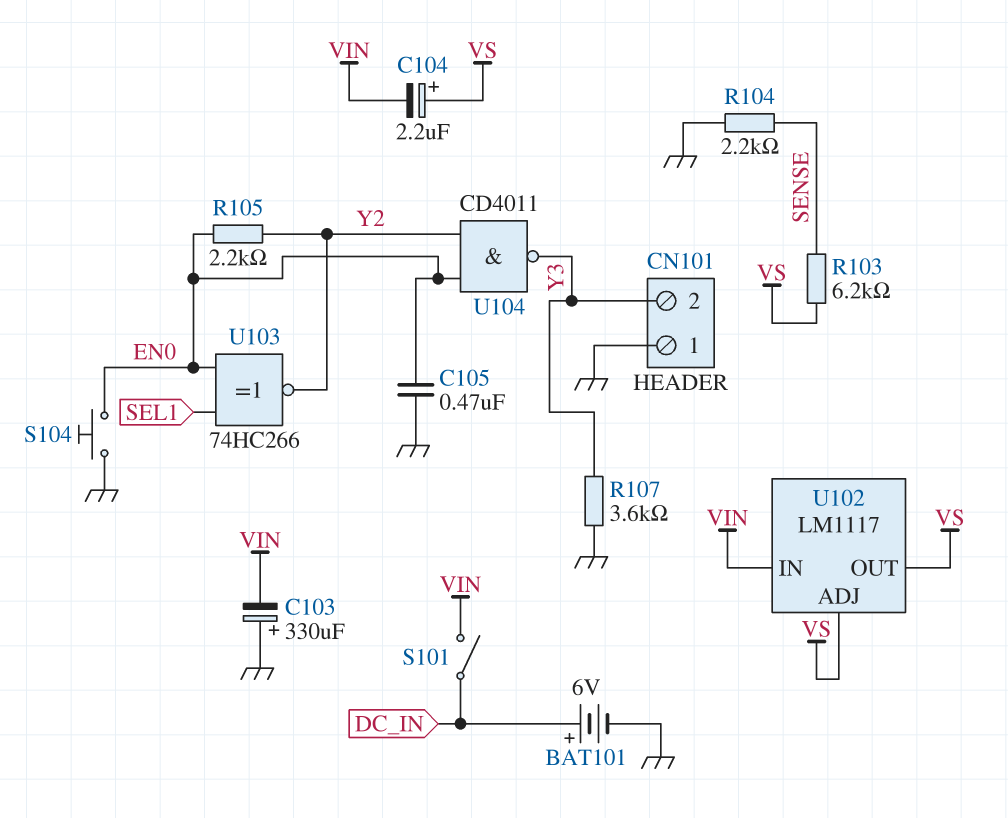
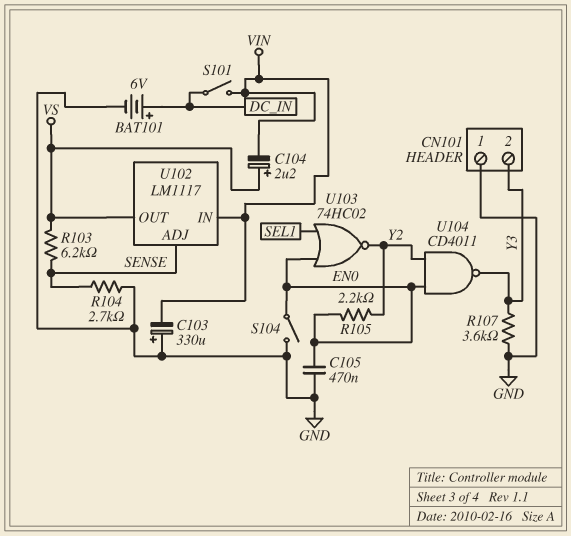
R104: 2.2k (GND, SENSE) -> 2.7k (GND, SENSE)
S104: button (EN0, GND) -> switch (EN0, GND)
U102 pin ADJ: VS -> SENSE
U103: XNOR 74HC266 (in EN0, in SEL1, out Y2) -> NOR 74HC02 (in EN0, in SEL1, out Y2)

